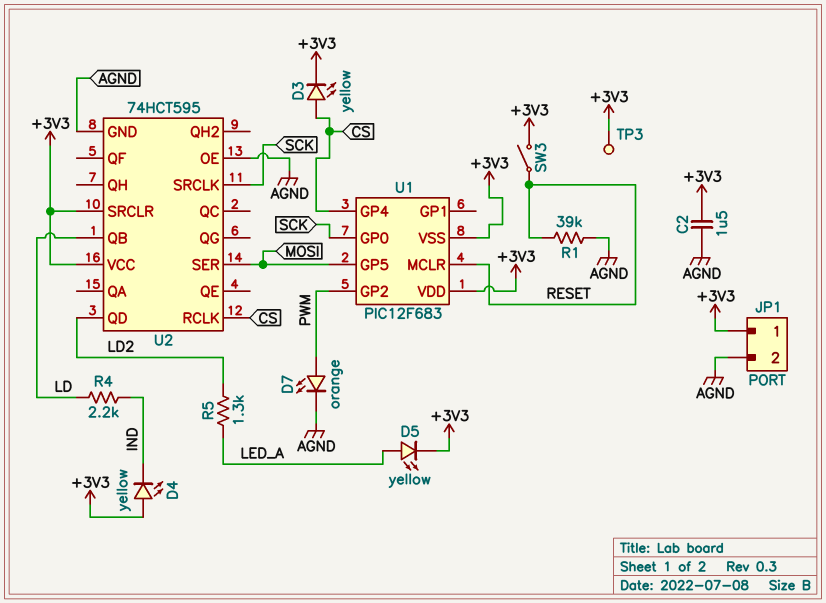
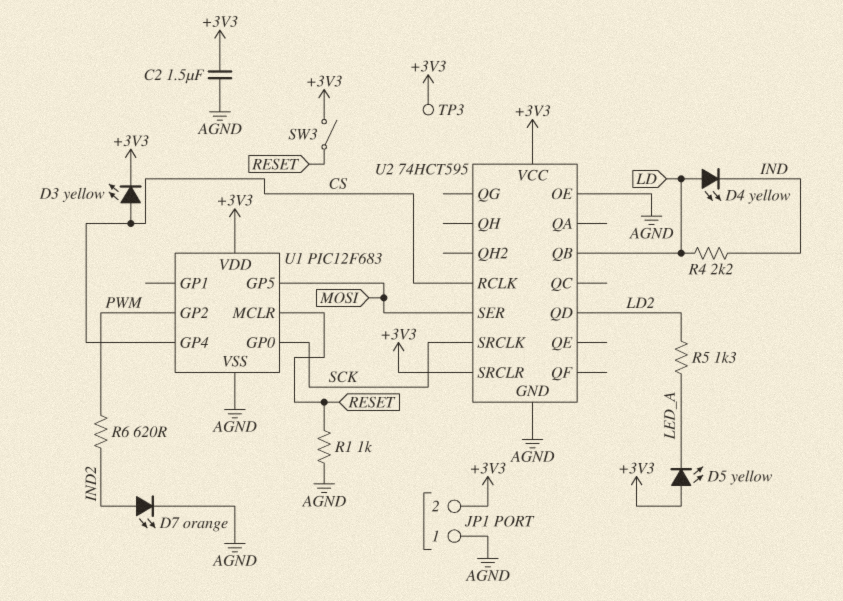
D4: LED yellow (A +3V3, K IND) -> LED yellow (A LD, K IND)
D5: LED yellow (A LED_A, K +3V3) -> LED yellow (A +3V3, K LED_A)
D7: LED orange (A PWM, K AGND) -> LED orange (A IND2, K AGND)
JP1 pin 1: +3V3 -> AGND
JP1 pin 2: AGND -> +3V3
R1: 39k (AGND, RESET) -> 1k (AGND, RESET)
R6: none -> 620 (IND2, PWM)
U1 pin VSS: +3V3 -> AGND

